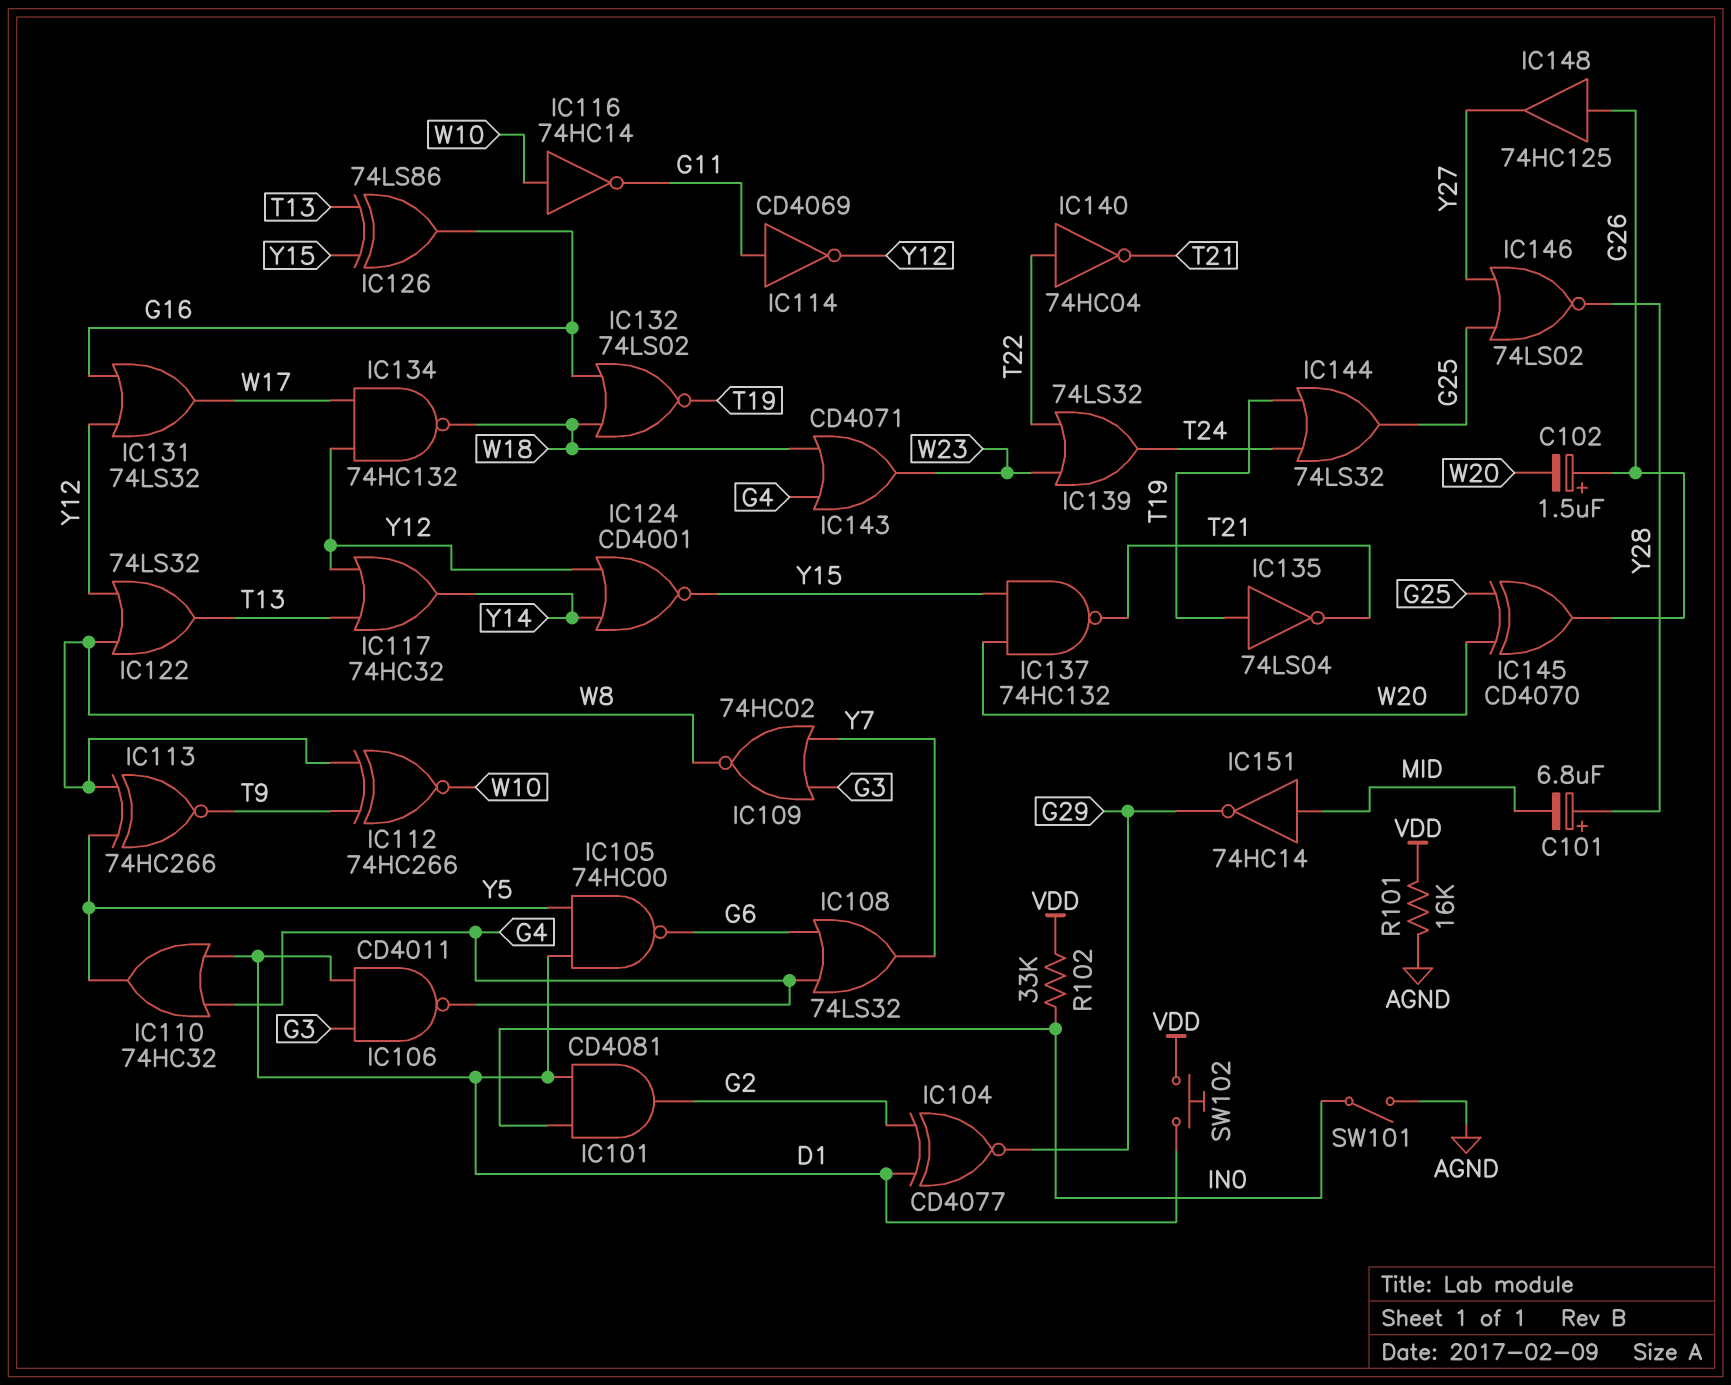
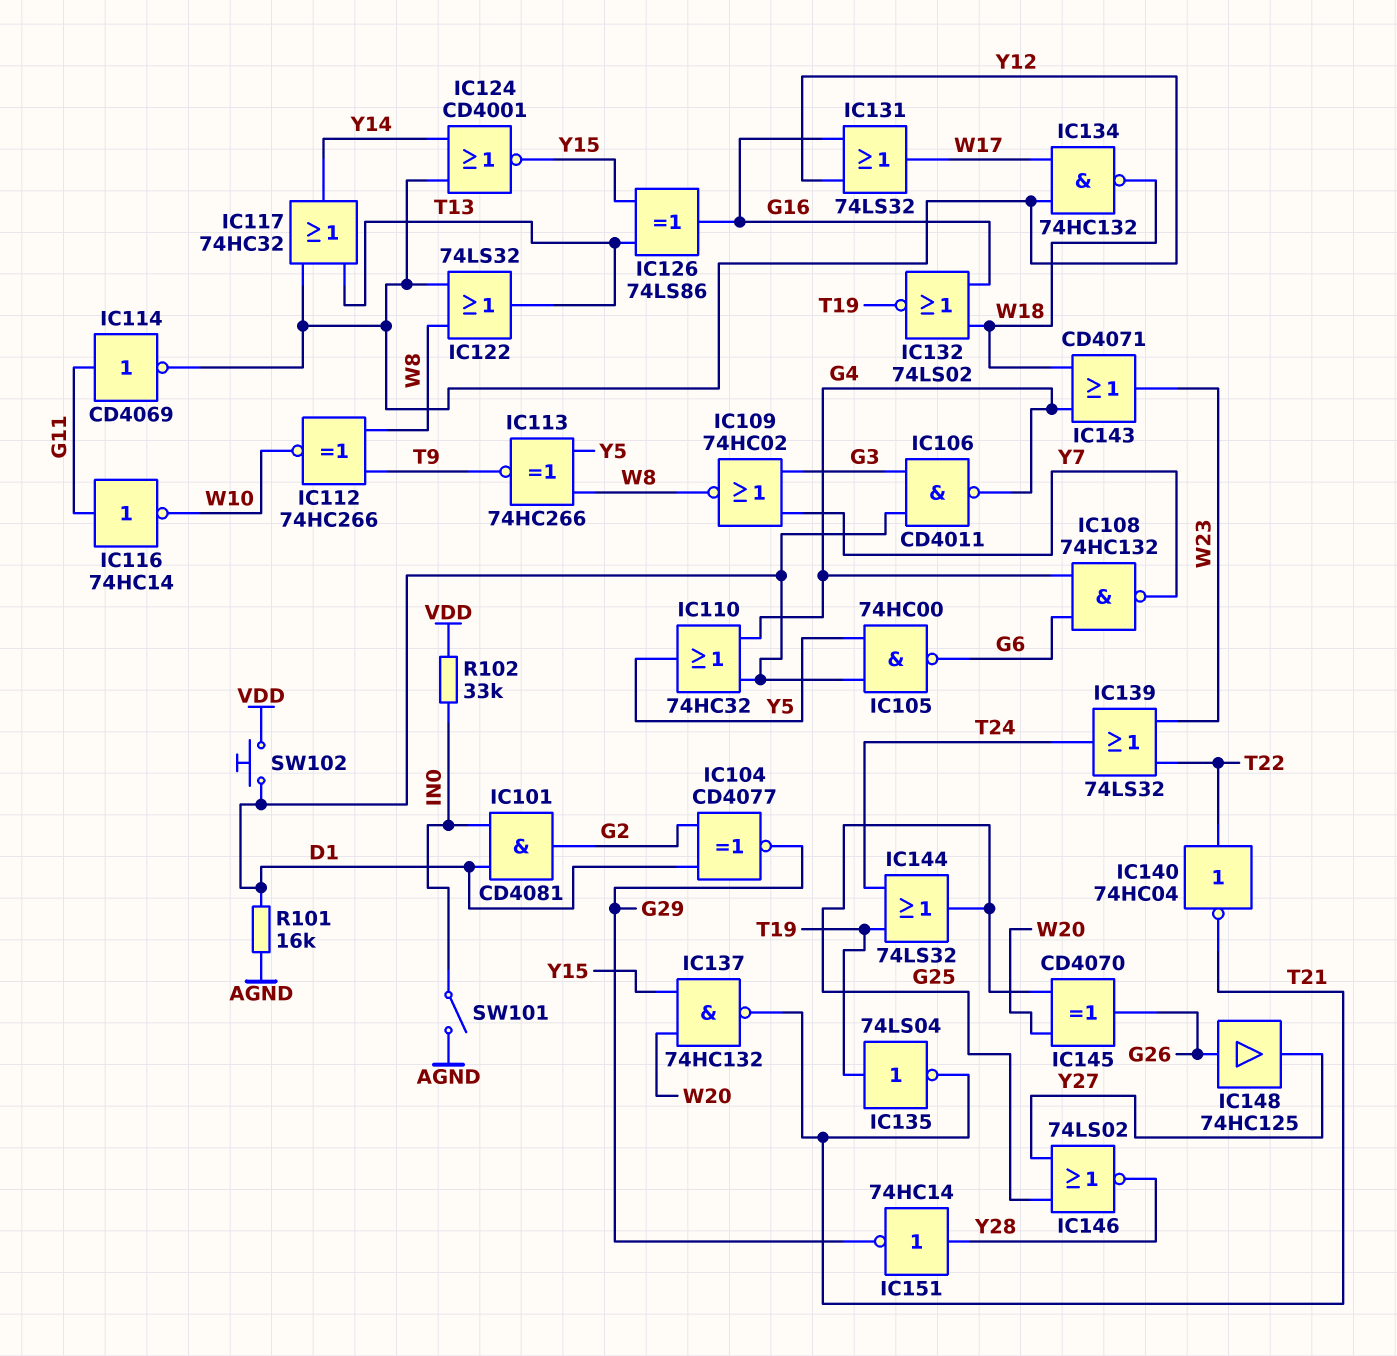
C101: 6.8uF (plus Y28, minus MID) -> none
C102: 1.5uF (plus G26, minus W20) -> none
IC108: OR 74LS32 (in G4, in G6, out Y7) -> NAND 74HC132 (in G4, in G6, out Y7)
IC116: NOT 74HC14 (in W10, out G11) -> NOT 74HC14 (in G11, out W10)
IC151: NOT 74HC14 (in MID, out G29) -> NOT 74HC14 (in Y28, out G29)
R101: 16k (AGND, VDD) -> 16k (AGND, D1)

